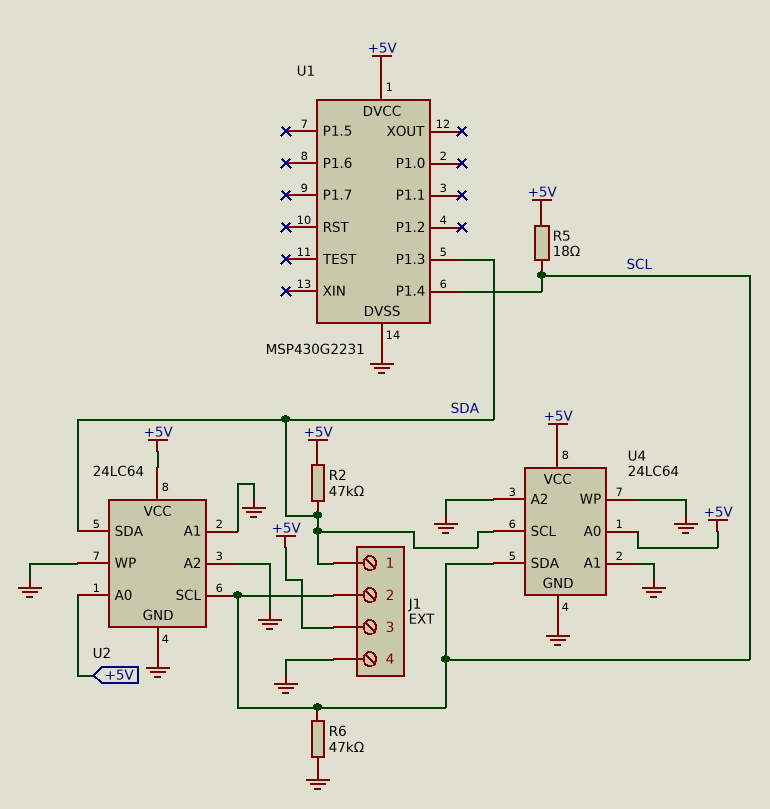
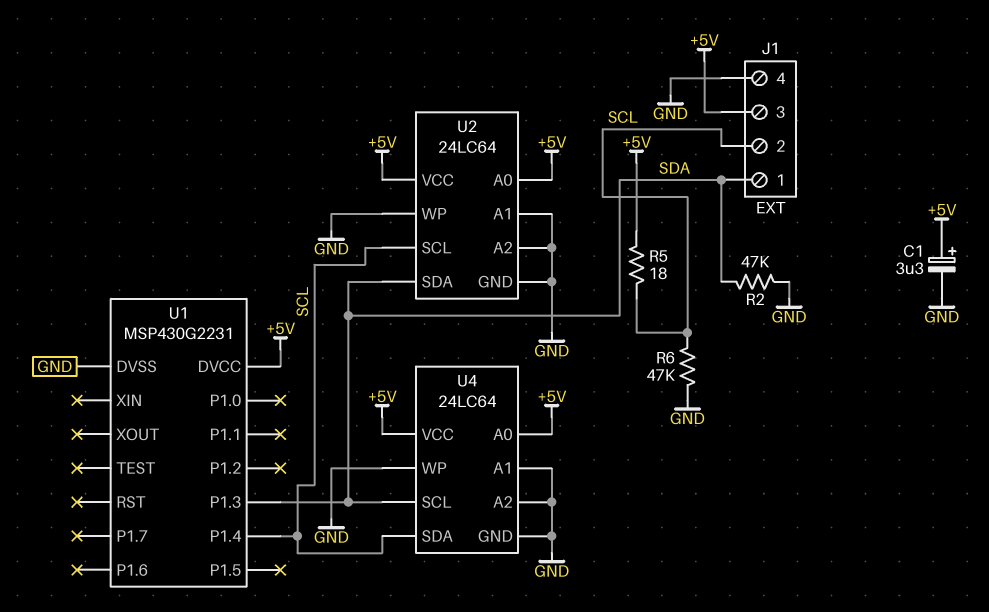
C1: none -> 3.3uF (plus +5V, minus GND)
R2: 47k (+5V, SDA) -> 47k (GND, SDA)

